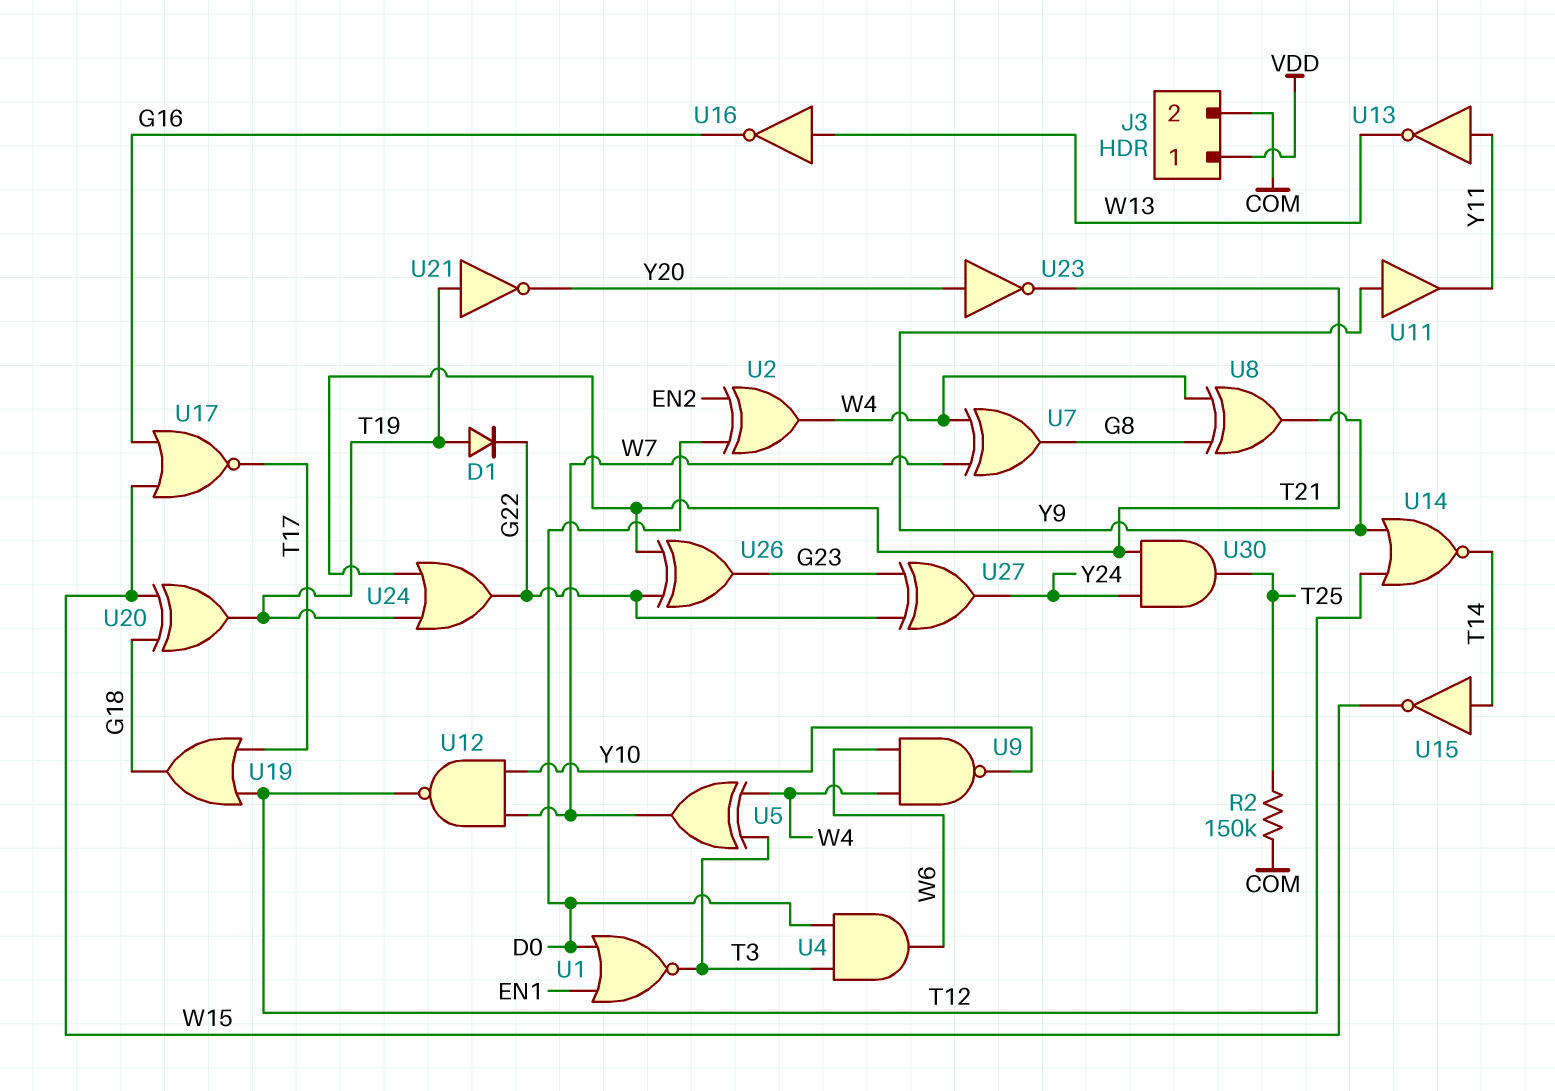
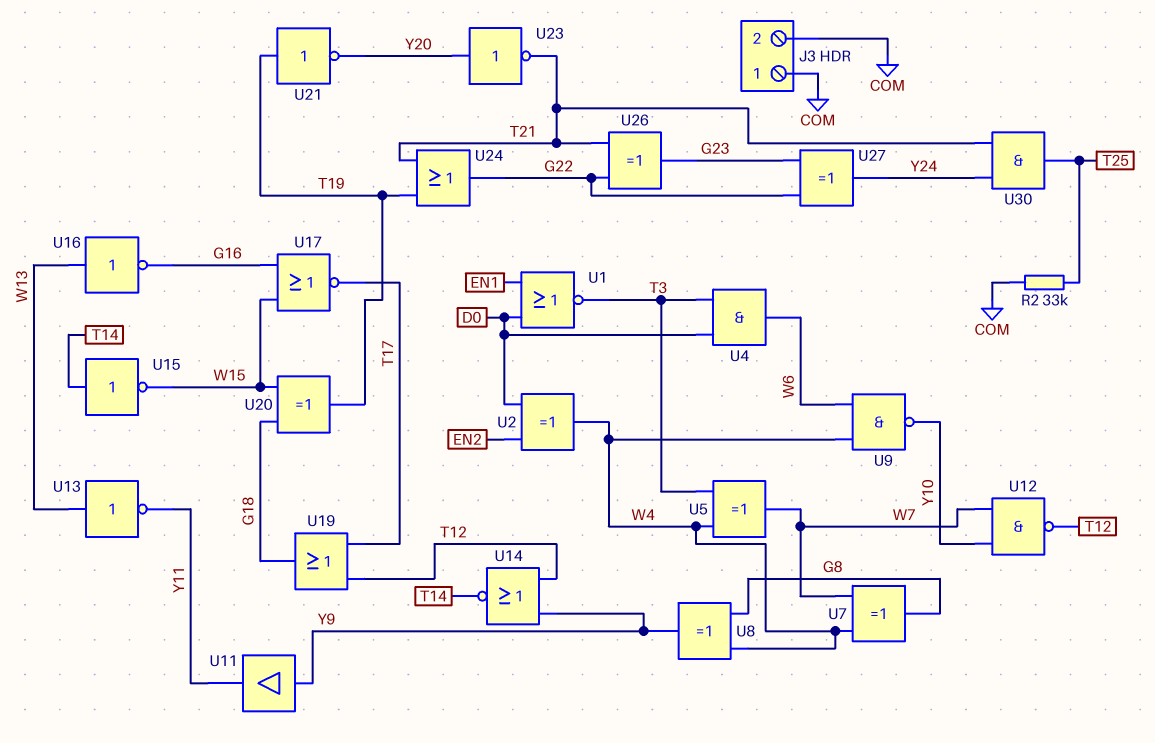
D1: diode (A T19, K G22) -> none
J3 pin 1: VDD -> COM
R2: 150k (COM, T25) -> 33k (COM, T25)
U13: NOT (in Y11, out W13) -> NOT (in W13, out Y11)

